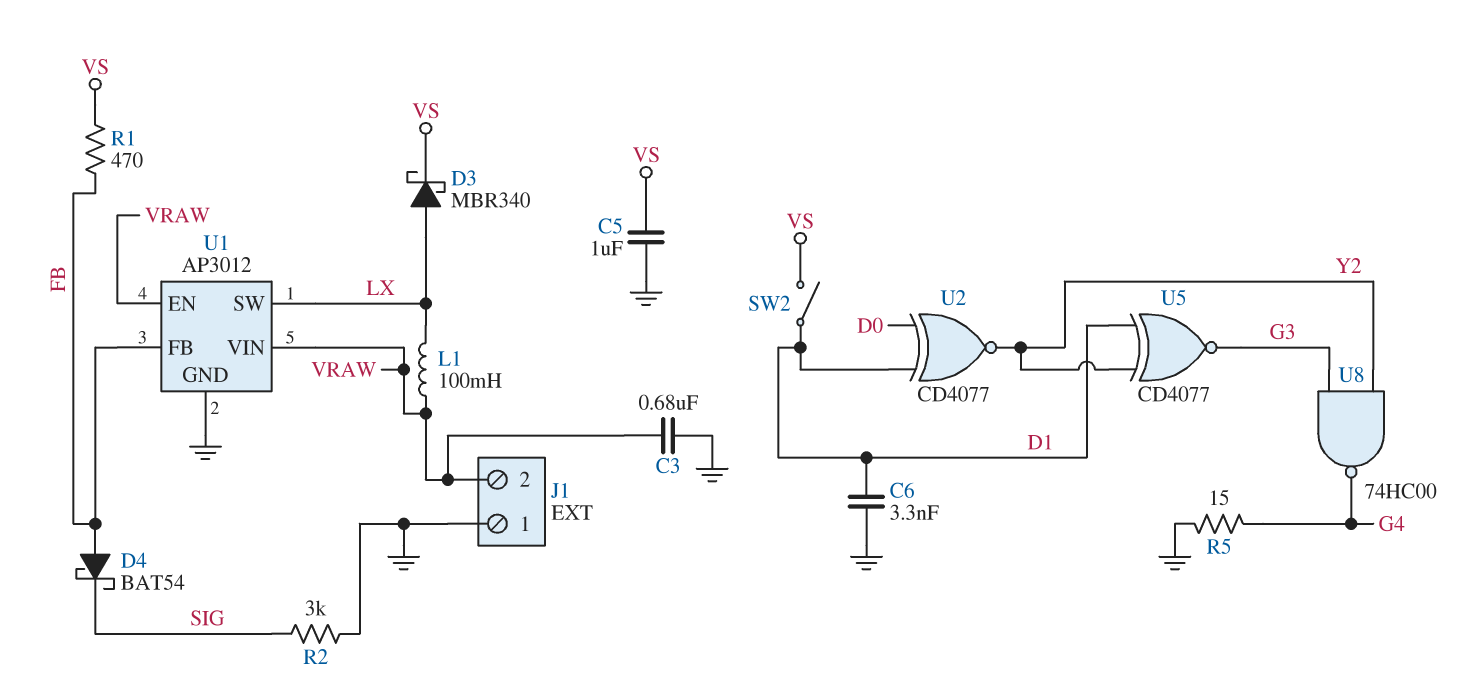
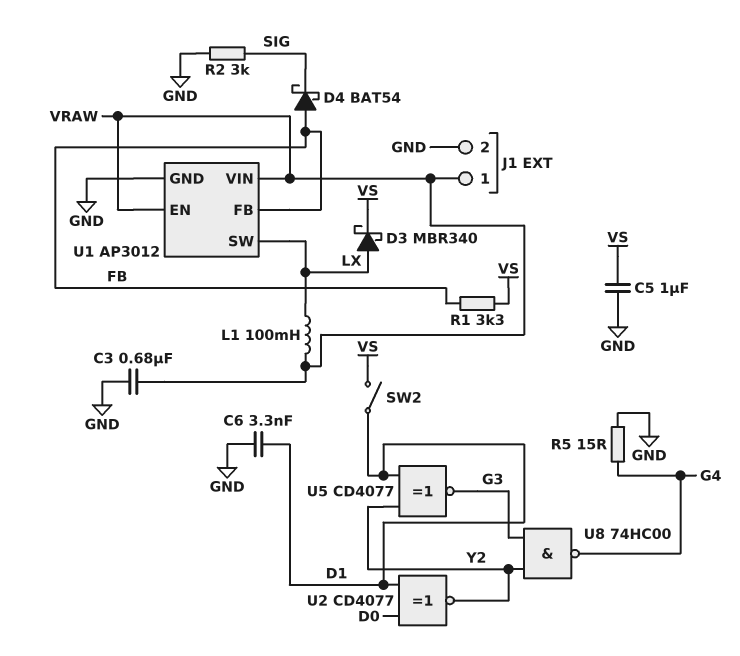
J1 pin 1: GND -> VRAW
J1 pin 2: VRAW -> GND
R1: 470 (FB, VS) -> 3.3k (FB, VS)

